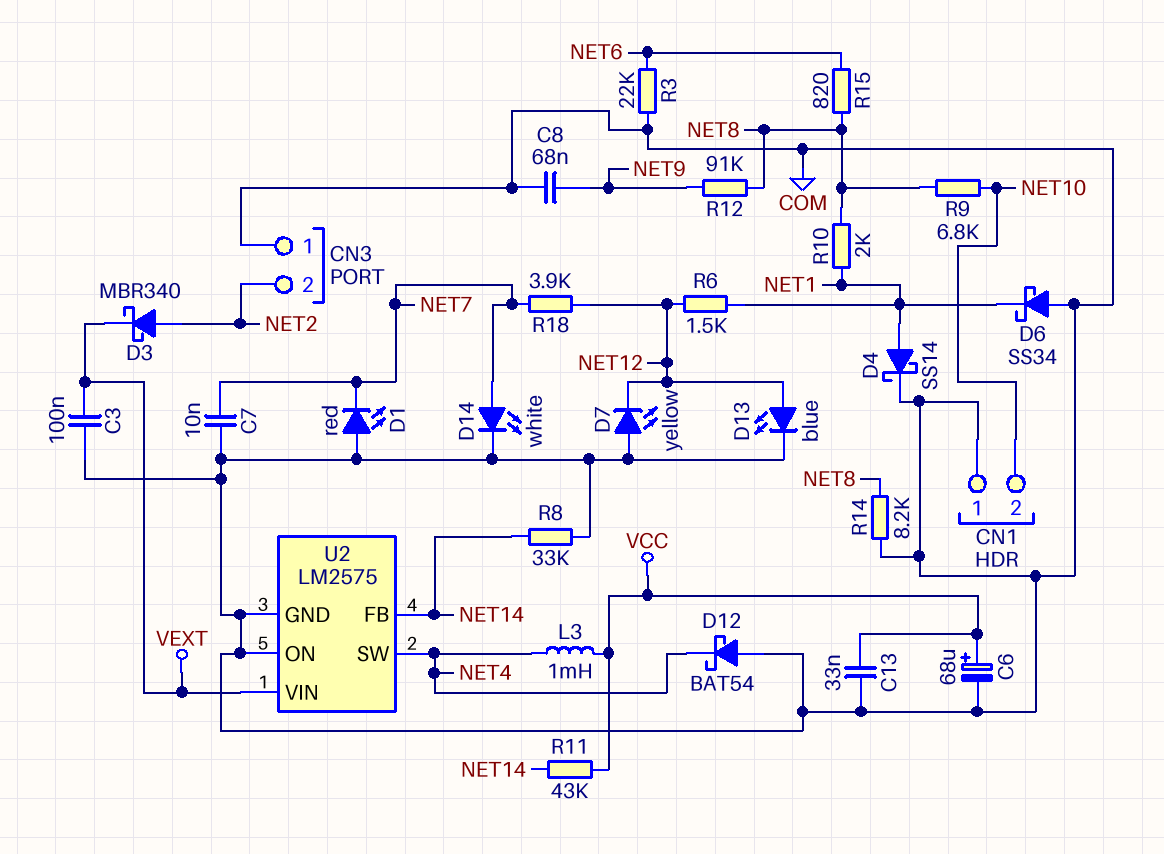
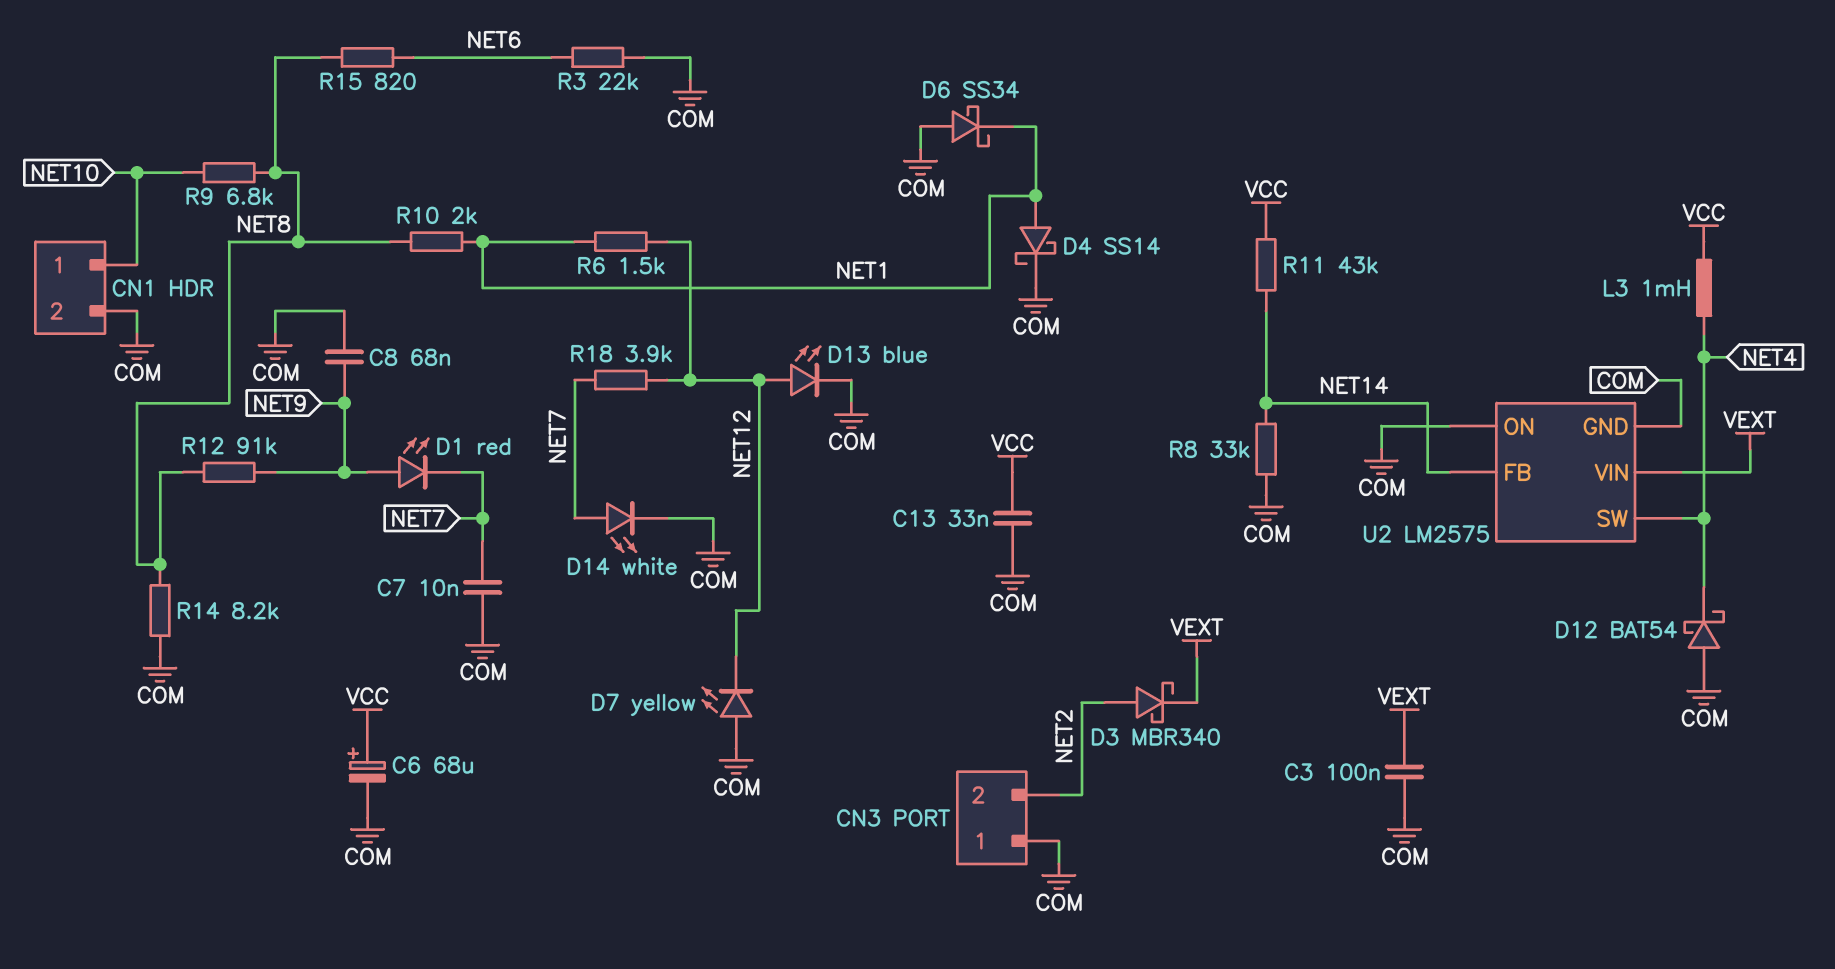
CN1 pin 1: COM -> NET10
CN1 pin 2: NET10 -> COM
D1: LED red (A COM, K NET7) -> LED red (A NET9, K NET7)

